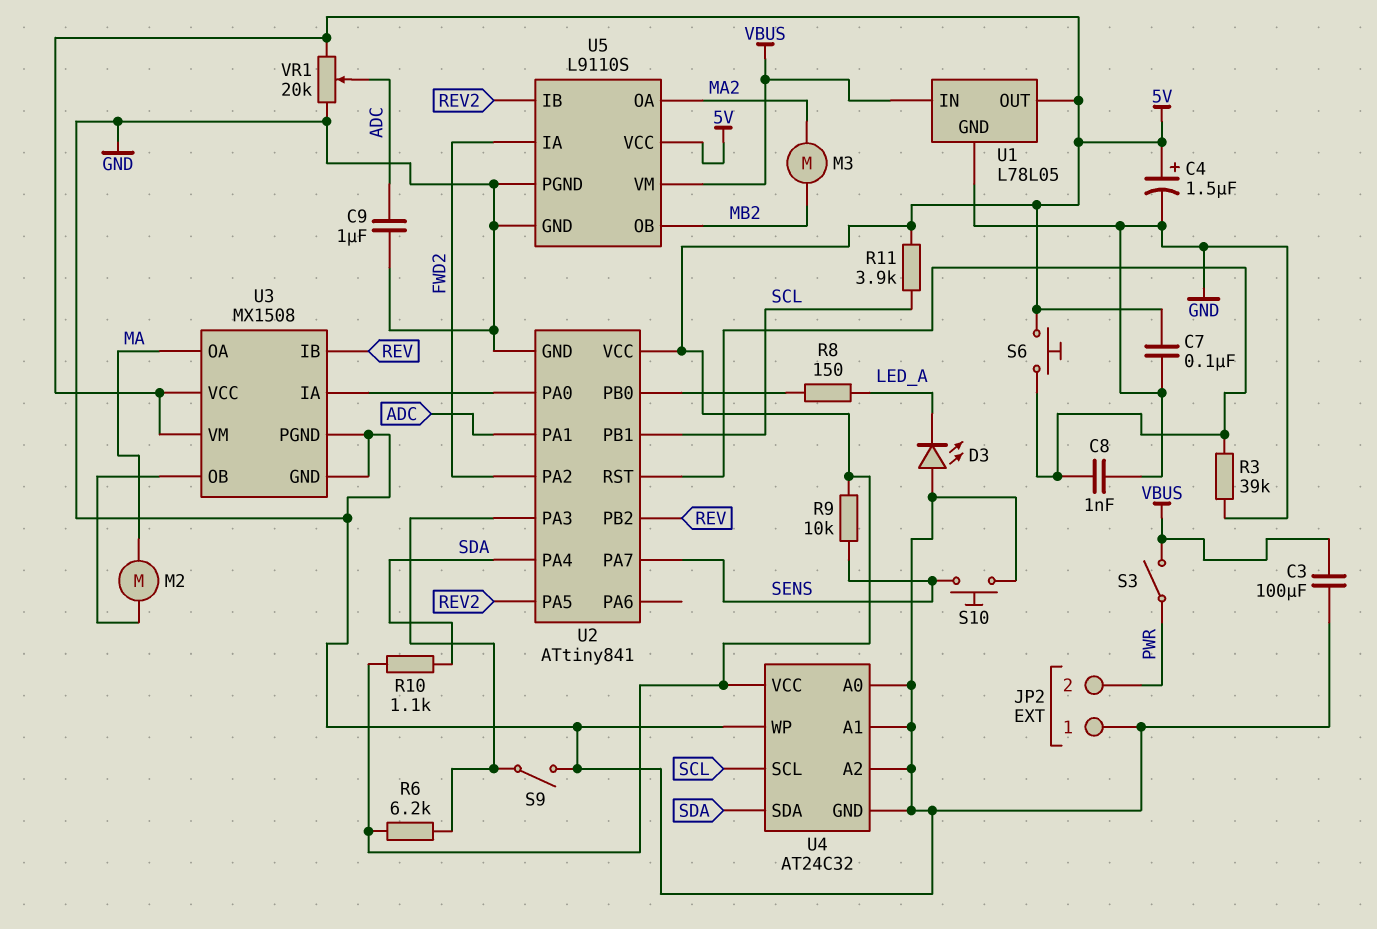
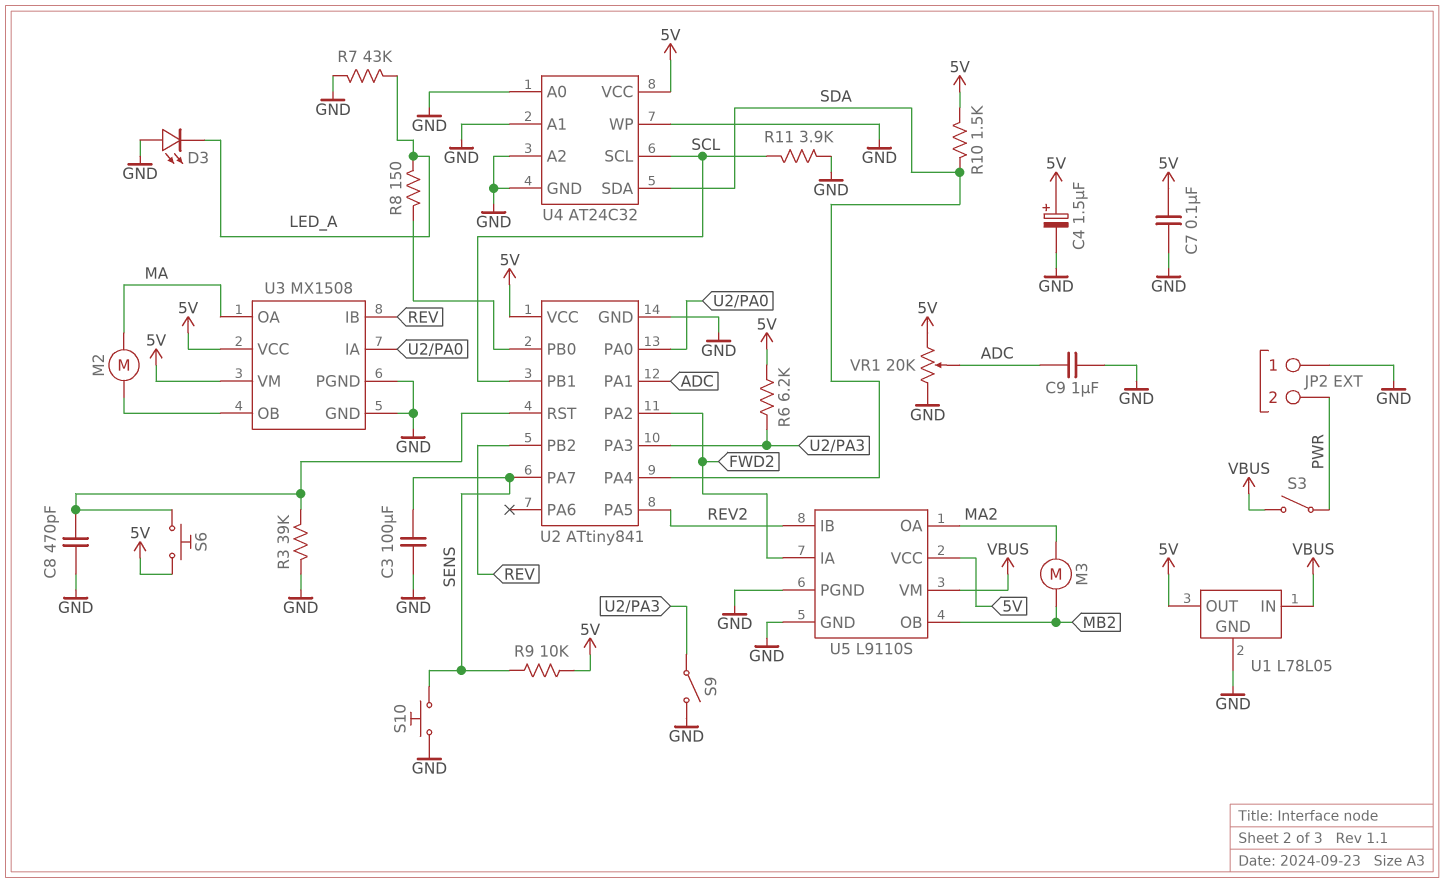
C3: 100uF (GND, VBUS) -> 100uF (GND, SENS)
C8: 1nF (GND, U2/RST) -> 470pF (GND, U2/RST)
R7: none -> 43k (GND, LED_A)
R10: 1.1k (5V, SDA) -> 1.5k (5V, SDA)
R11: 3.9k (5V, SCL) -> 3.9k (GND, SCL)

